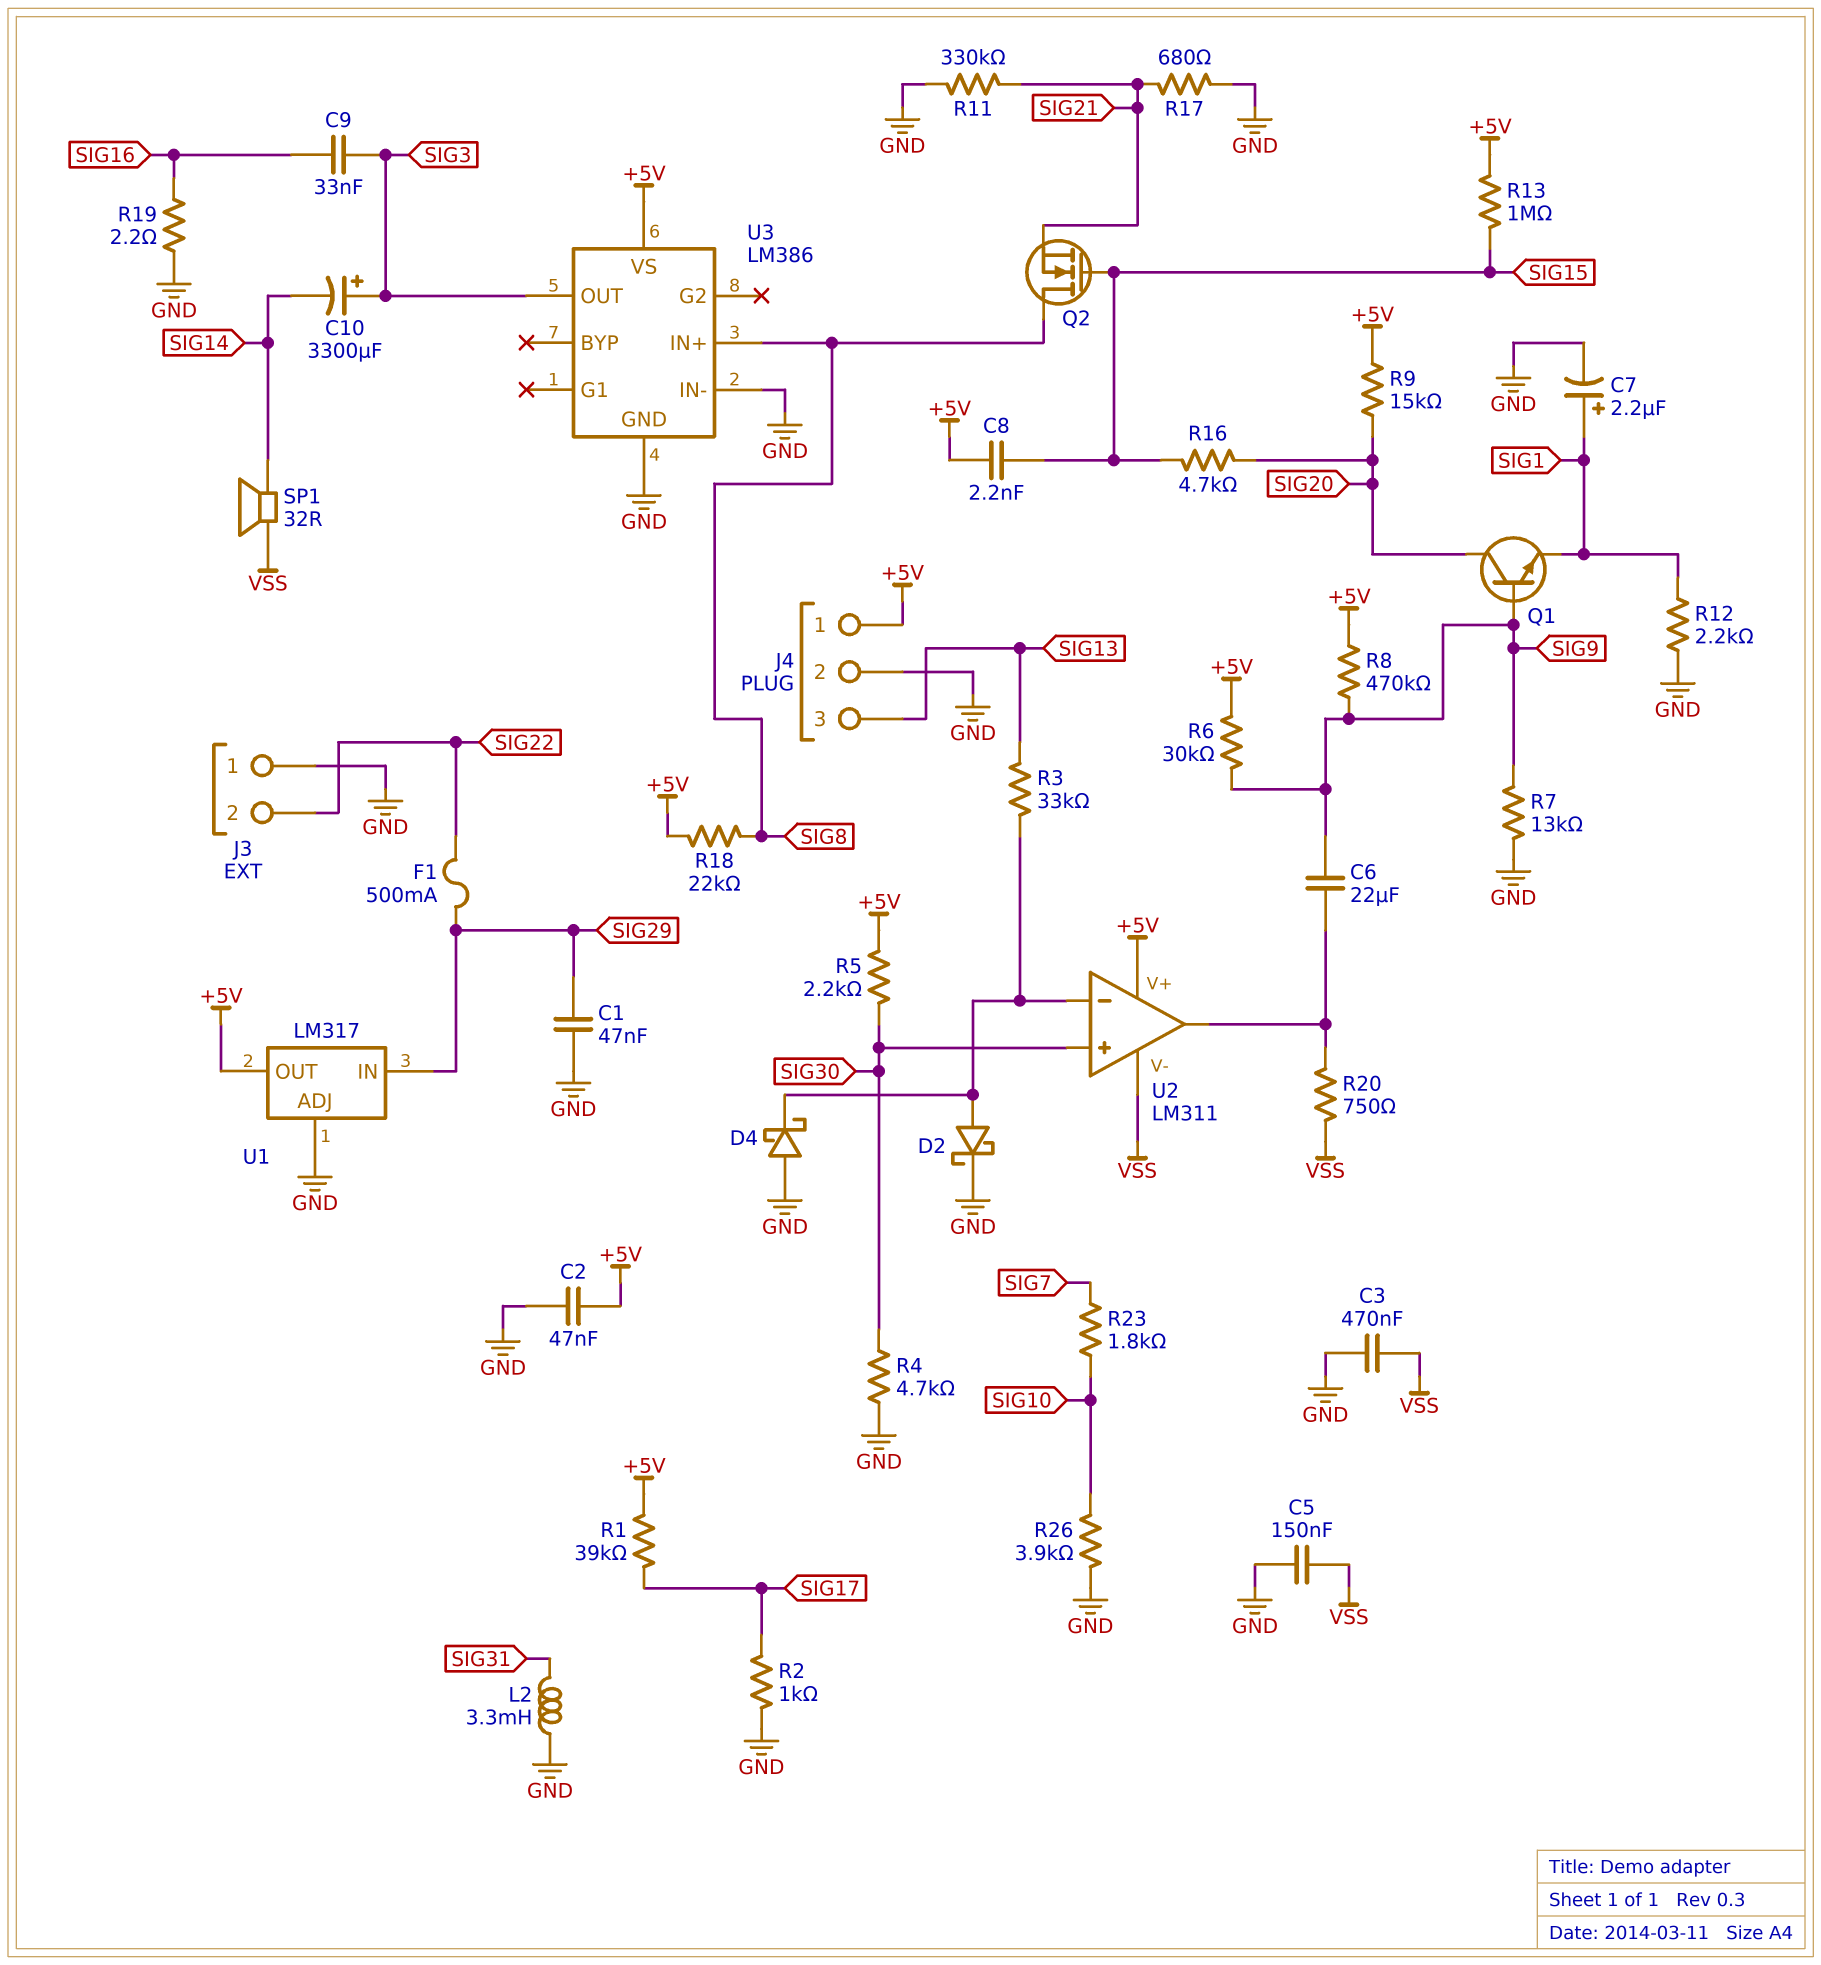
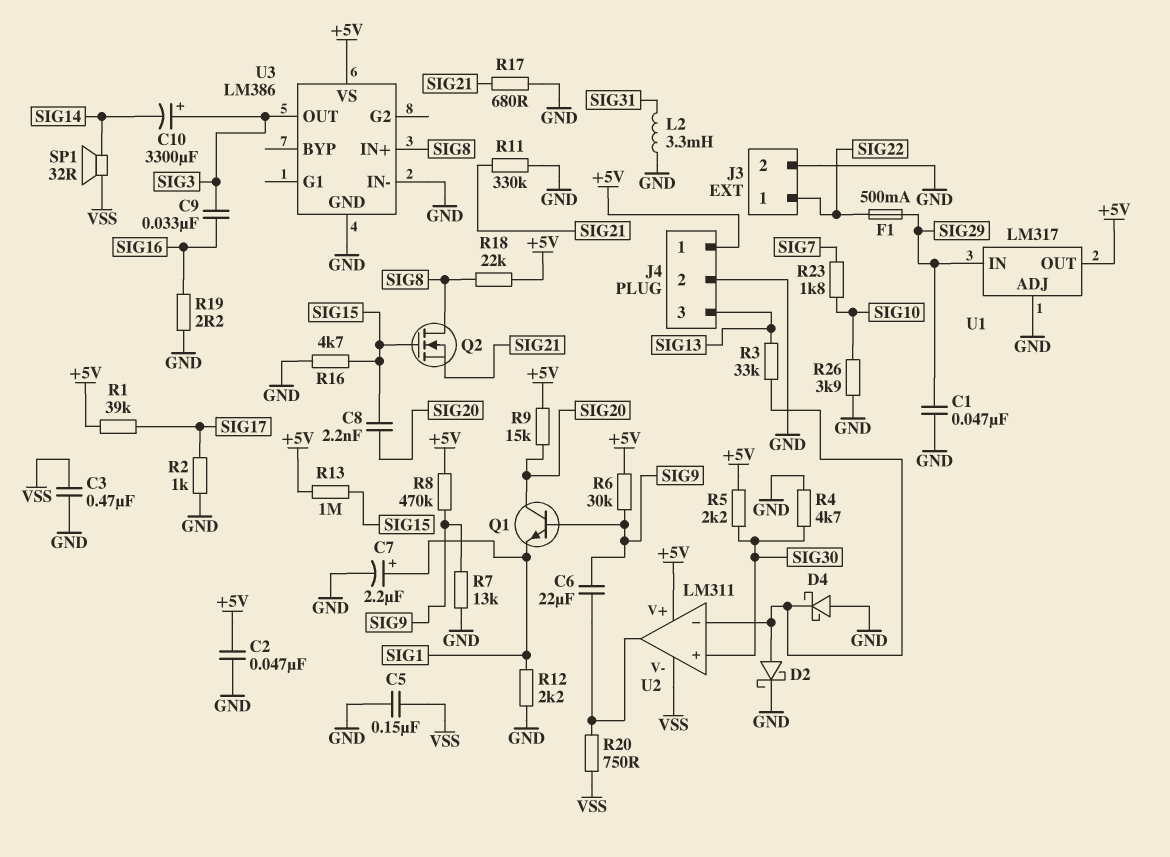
C8: 2.2nF (+5V, SIG15) -> 2.2nF (SIG15, SIG20)
J3 pin 1: GND -> SIG22
J3 pin 2: SIG22 -> GND
R16: 4.7k (SIG15, SIG20) -> 4.7k (GND, SIG15)

